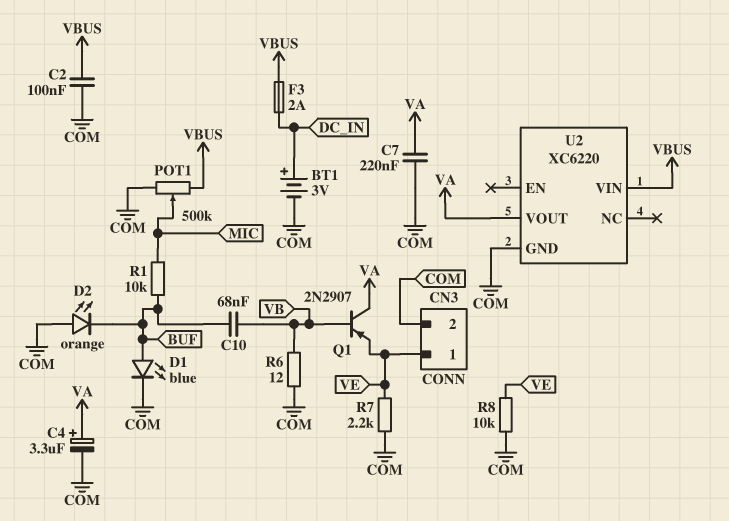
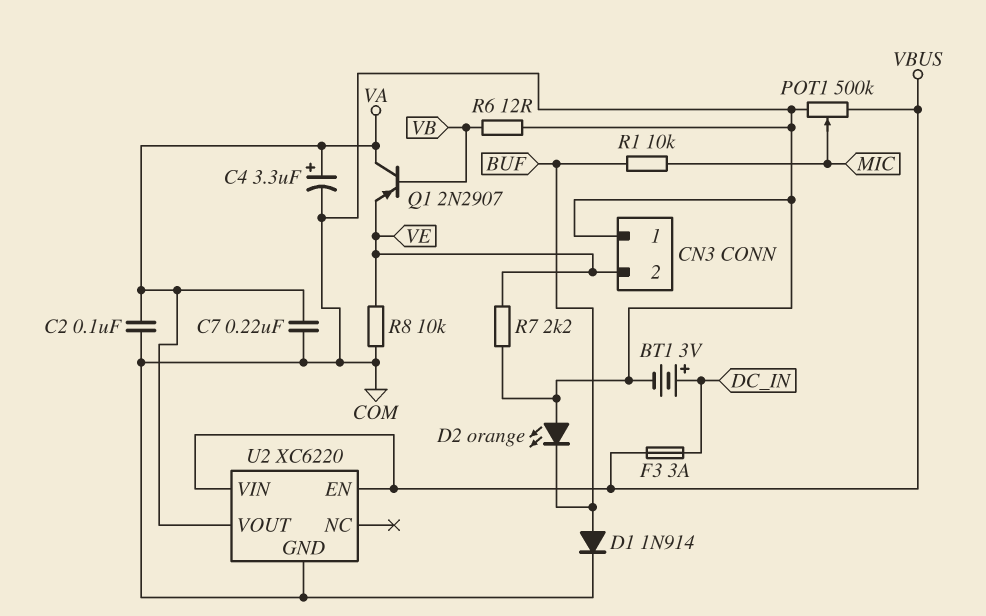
C2: 100nF (COM, VBUS) -> 100nF (COM, VA)
C10: 68nF (BUF, VB) -> none
CN3 pin 1: VE -> COM
CN3 pin 2: COM -> VE
D1: LED blue (A BUF, K COM) -> diode 1N914 (A BUF, K COM)
F3: 2A (DC_IN, VBUS) -> 3A (DC_IN, VBUS)
U2 pin EN: none -> VBUS

